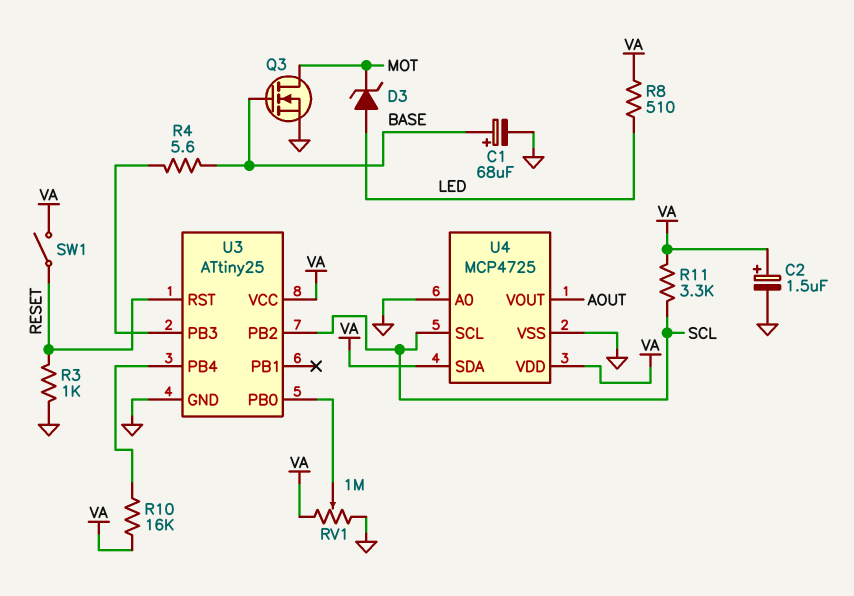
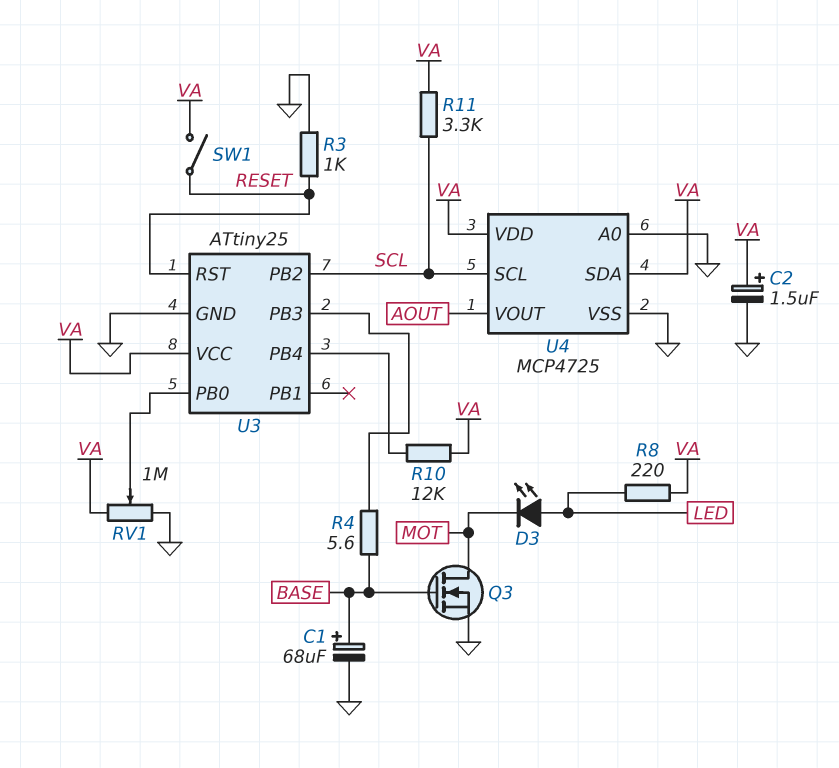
D3: zener (A LED, K MOT) -> LED (A LED, K MOT)
R8: 510 (LED, VA) -> 220 (LED, VA)
R10: 16k (U3/PB4, VA) -> 12k (U3/PB4, VA)

